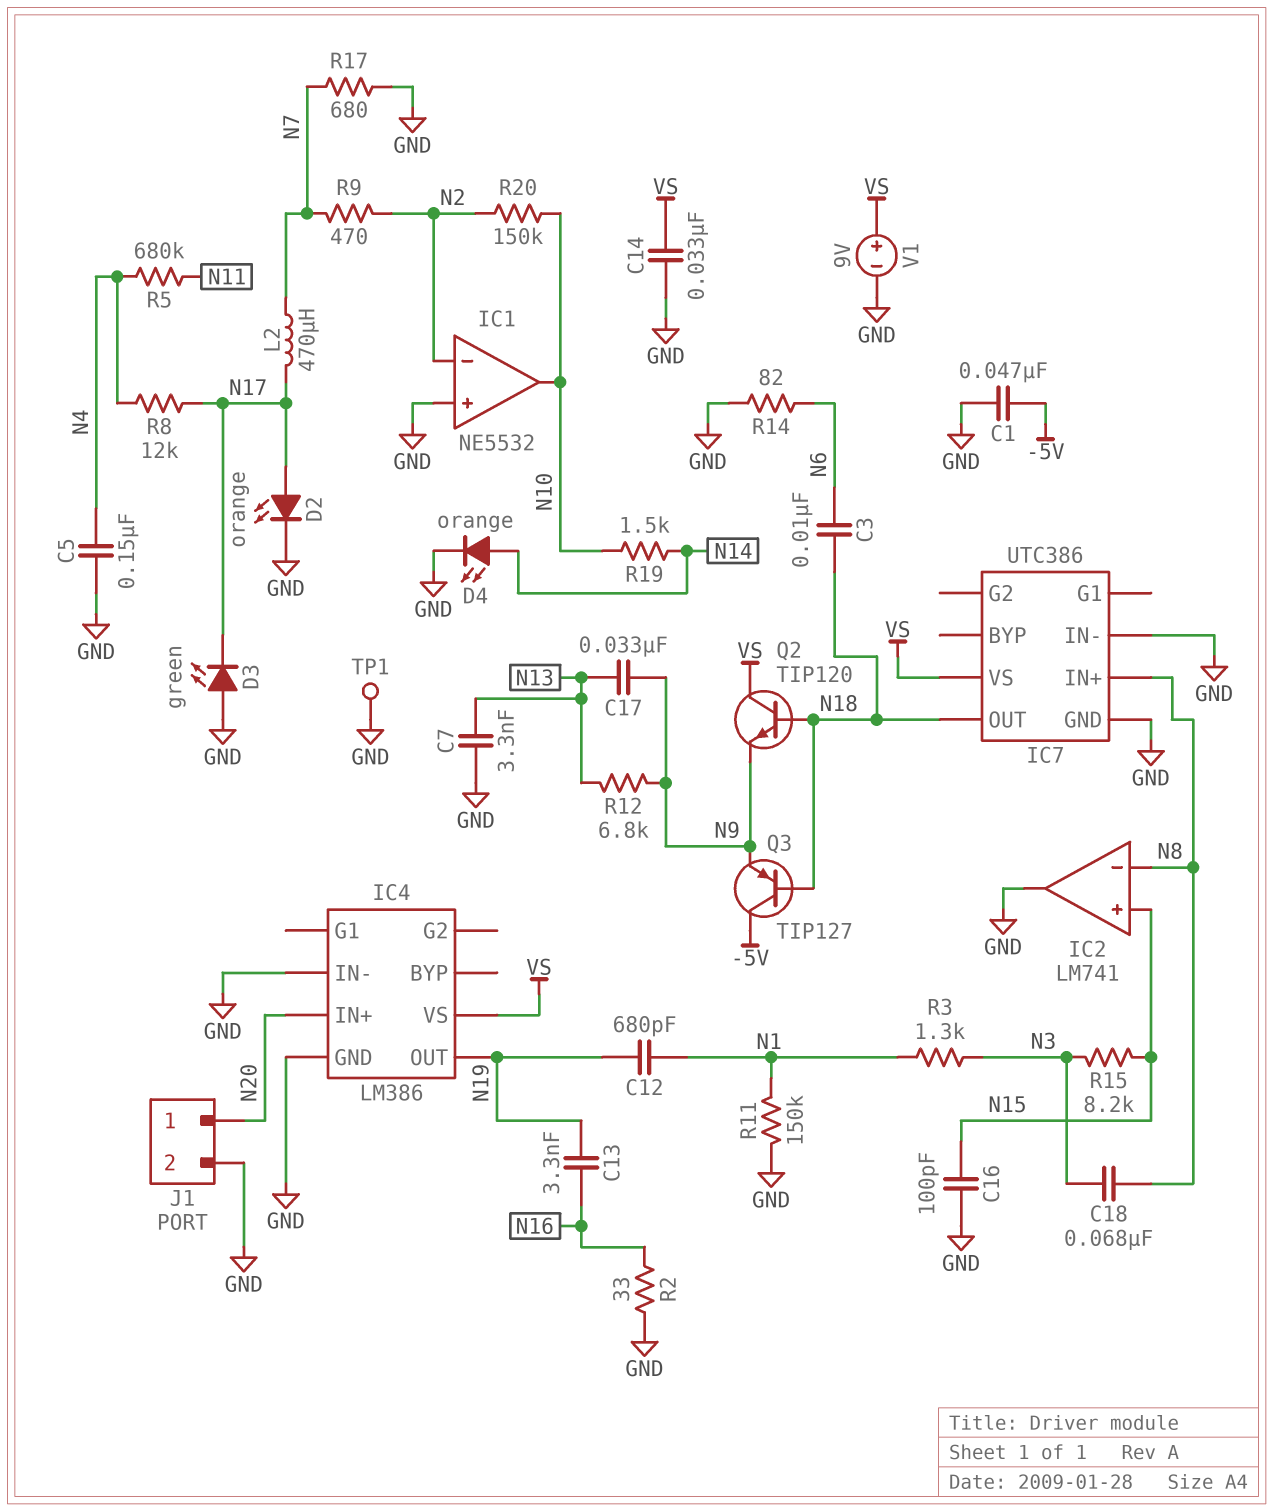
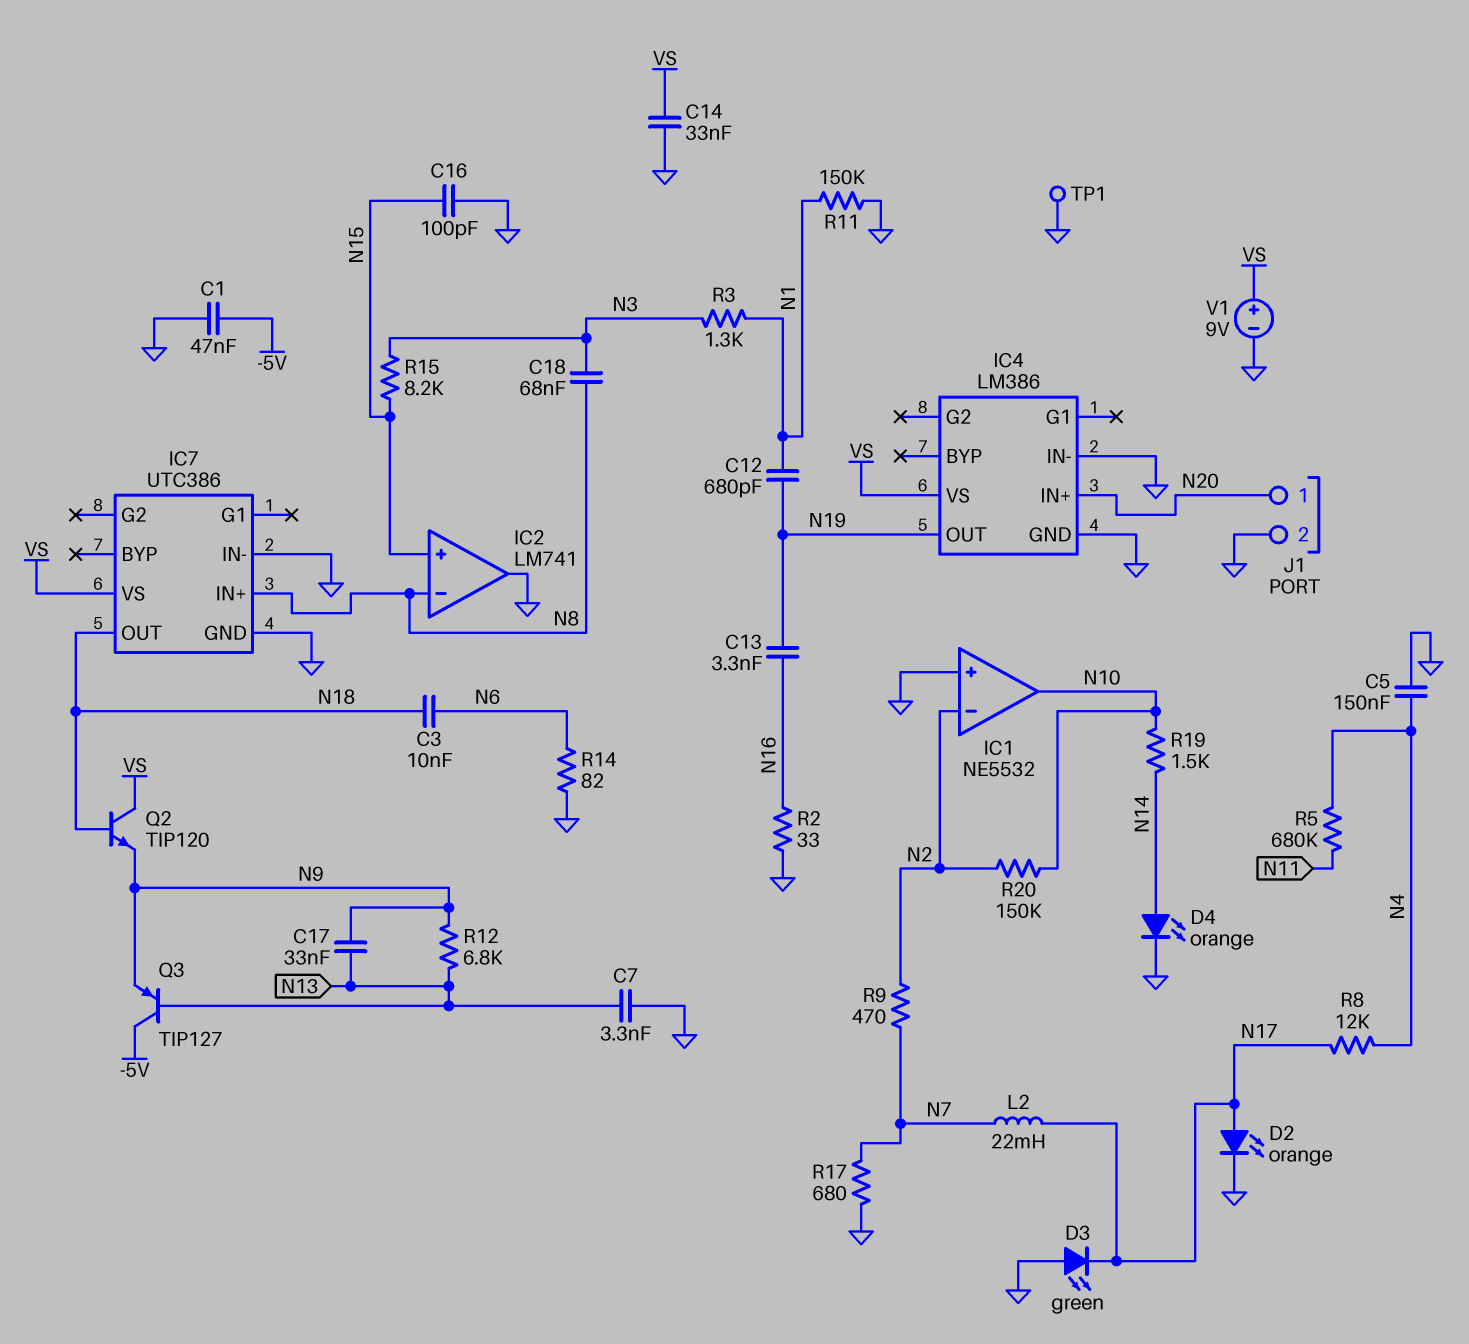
L2: 470uH (N7, N17) -> 22mH (N7, N17)
Q3: PNP TIP127 (B N18, C -5V, E N9) -> PNP TIP127 (B N13, C -5V, E N9)

